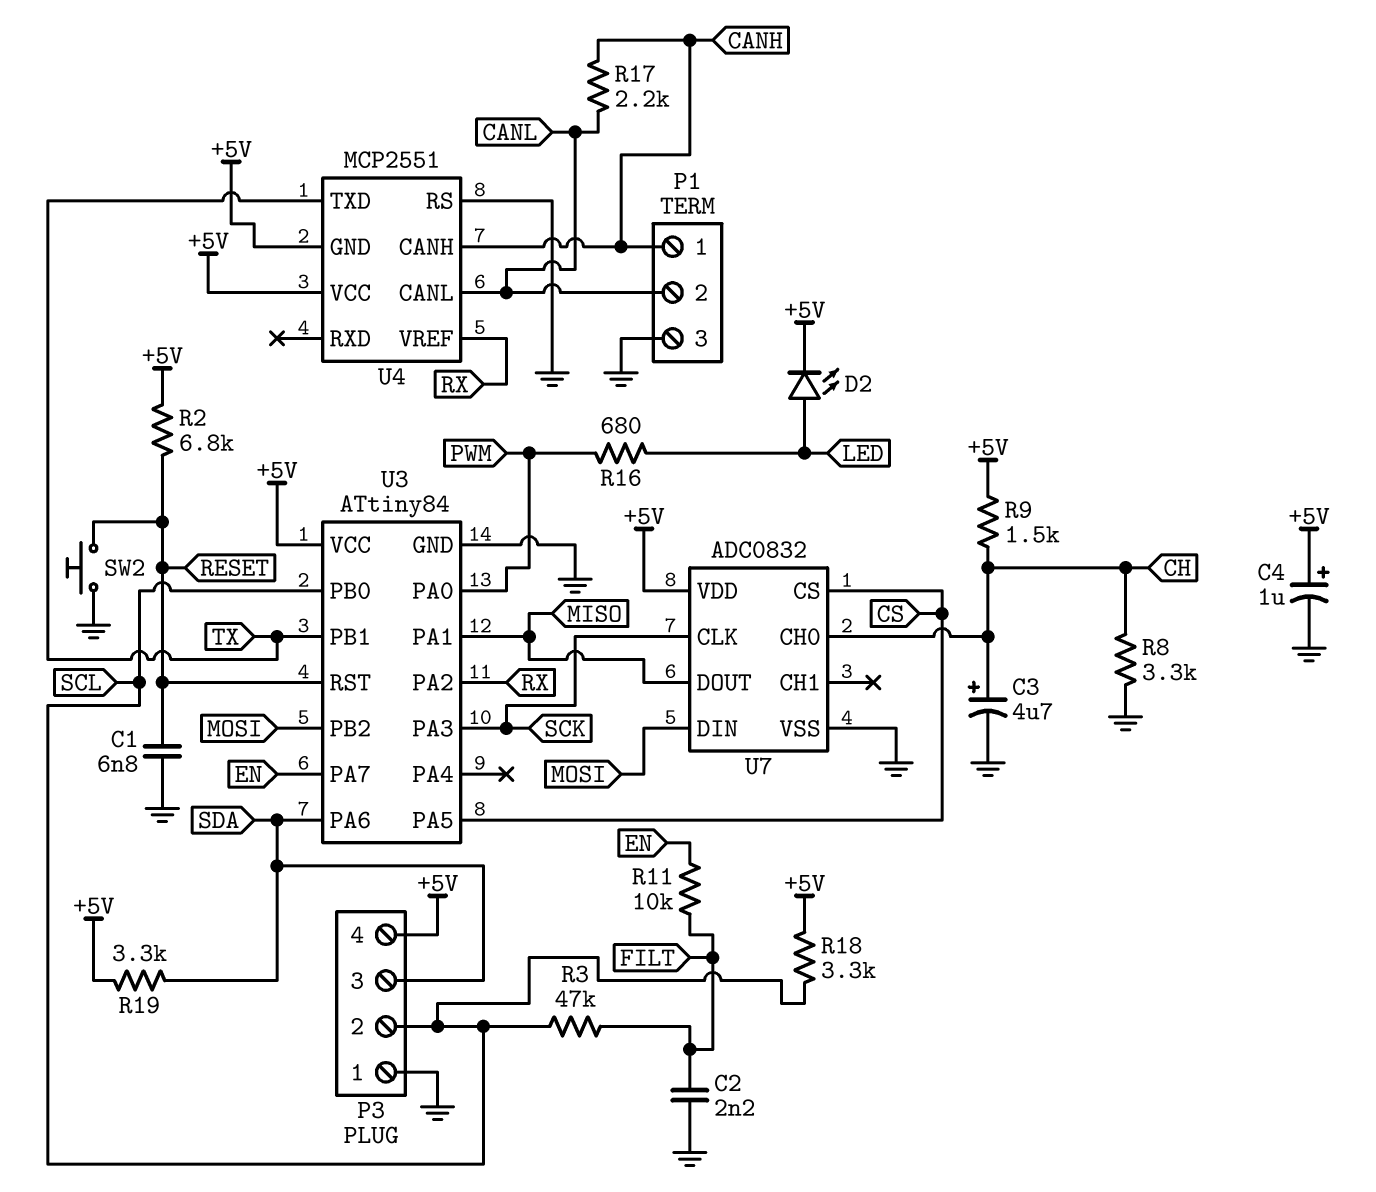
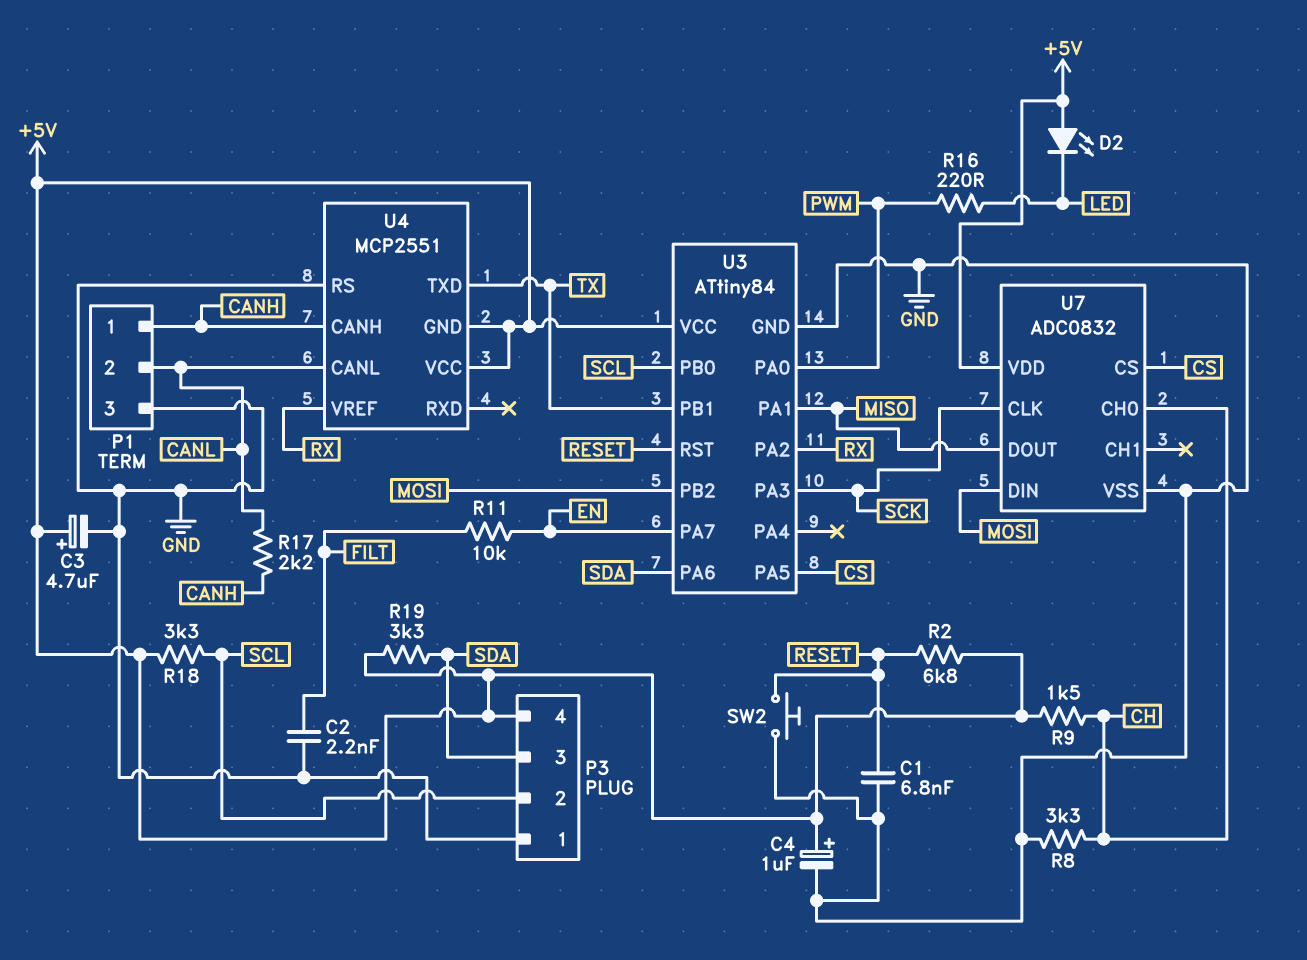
C3: 4.7uF (plus CH, minus GND) -> 4.7uF (plus +5V, minus GND)
D2: LED (A LED, K +5V) -> LED (A +5V, K LED)
R3: 47k (FILT, SCL) -> none
R16: 680 (LED, PWM) -> 220 (LED, PWM)

